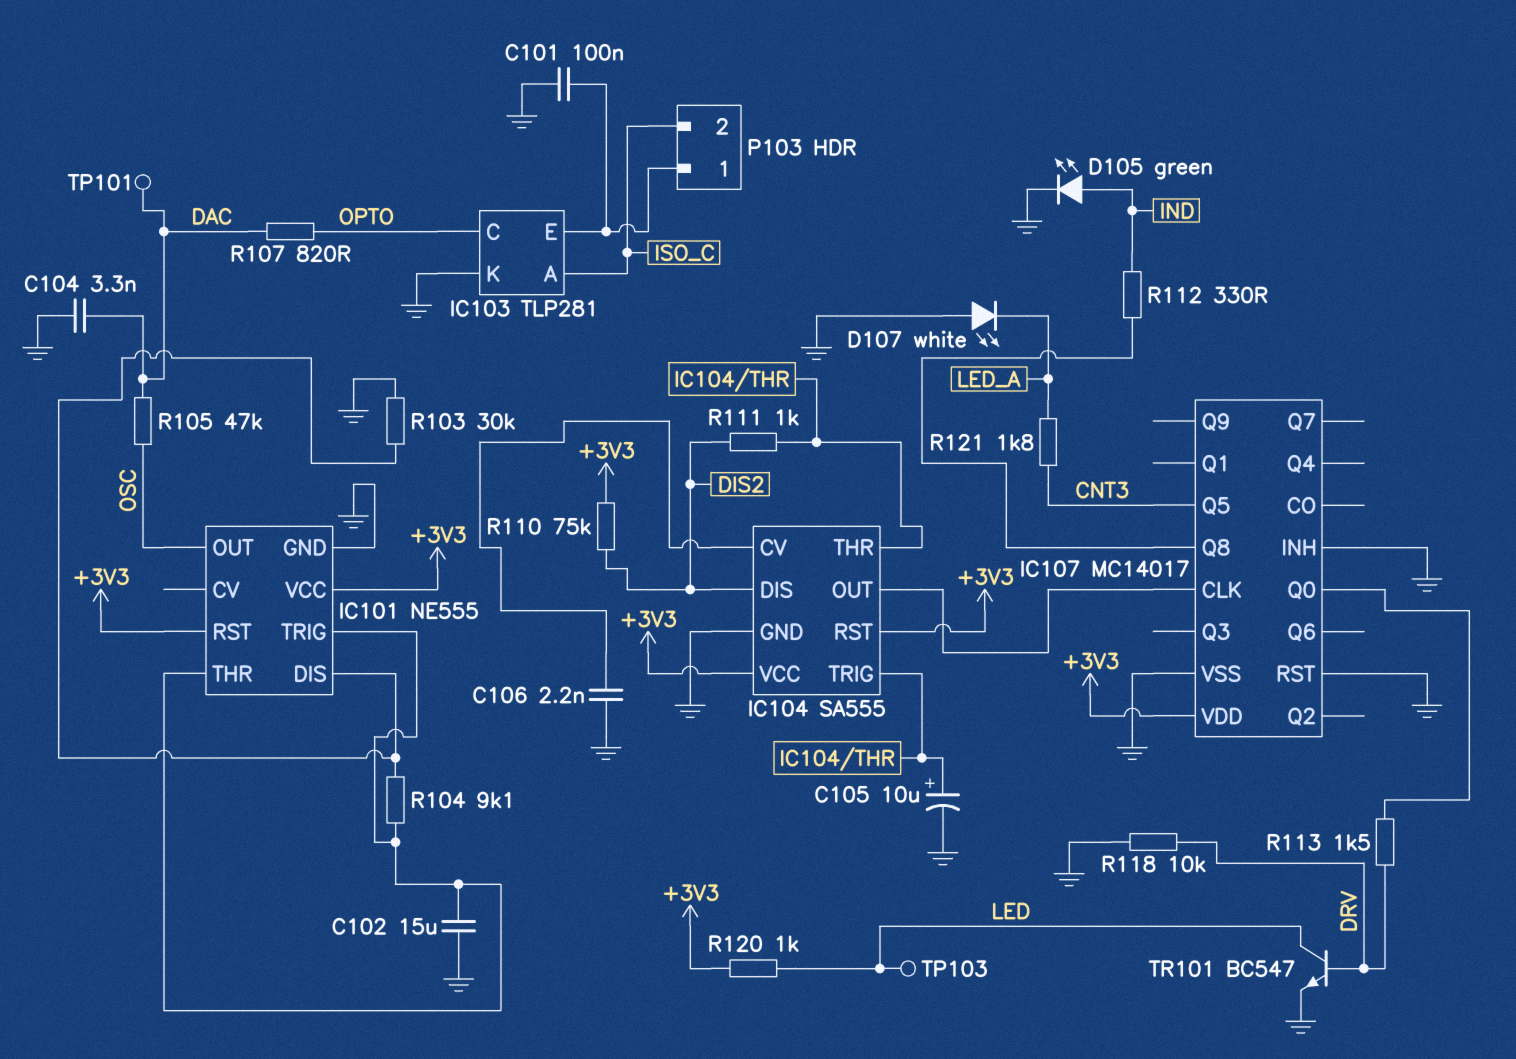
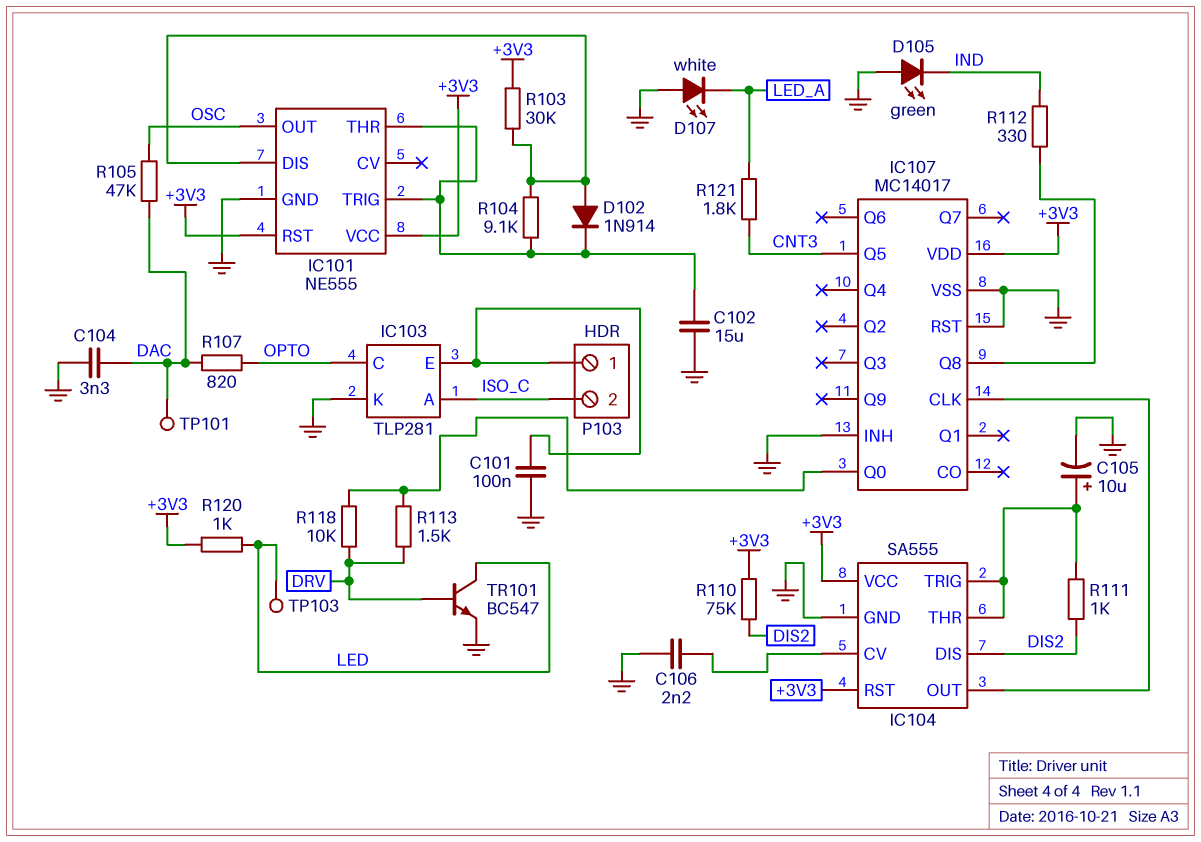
D102: none -> diode 1N914 (A IC101/DIS, K IC101/THR)
D105: LED green (A IND, K GND) -> LED green (A GND, K IND)
R103: 30k (GND, IC101/DIS) -> 30k (+3V3, IC101/DIS)
R118: 10k (DRV, GND) -> 10k (DRV, IC107/Q0)

